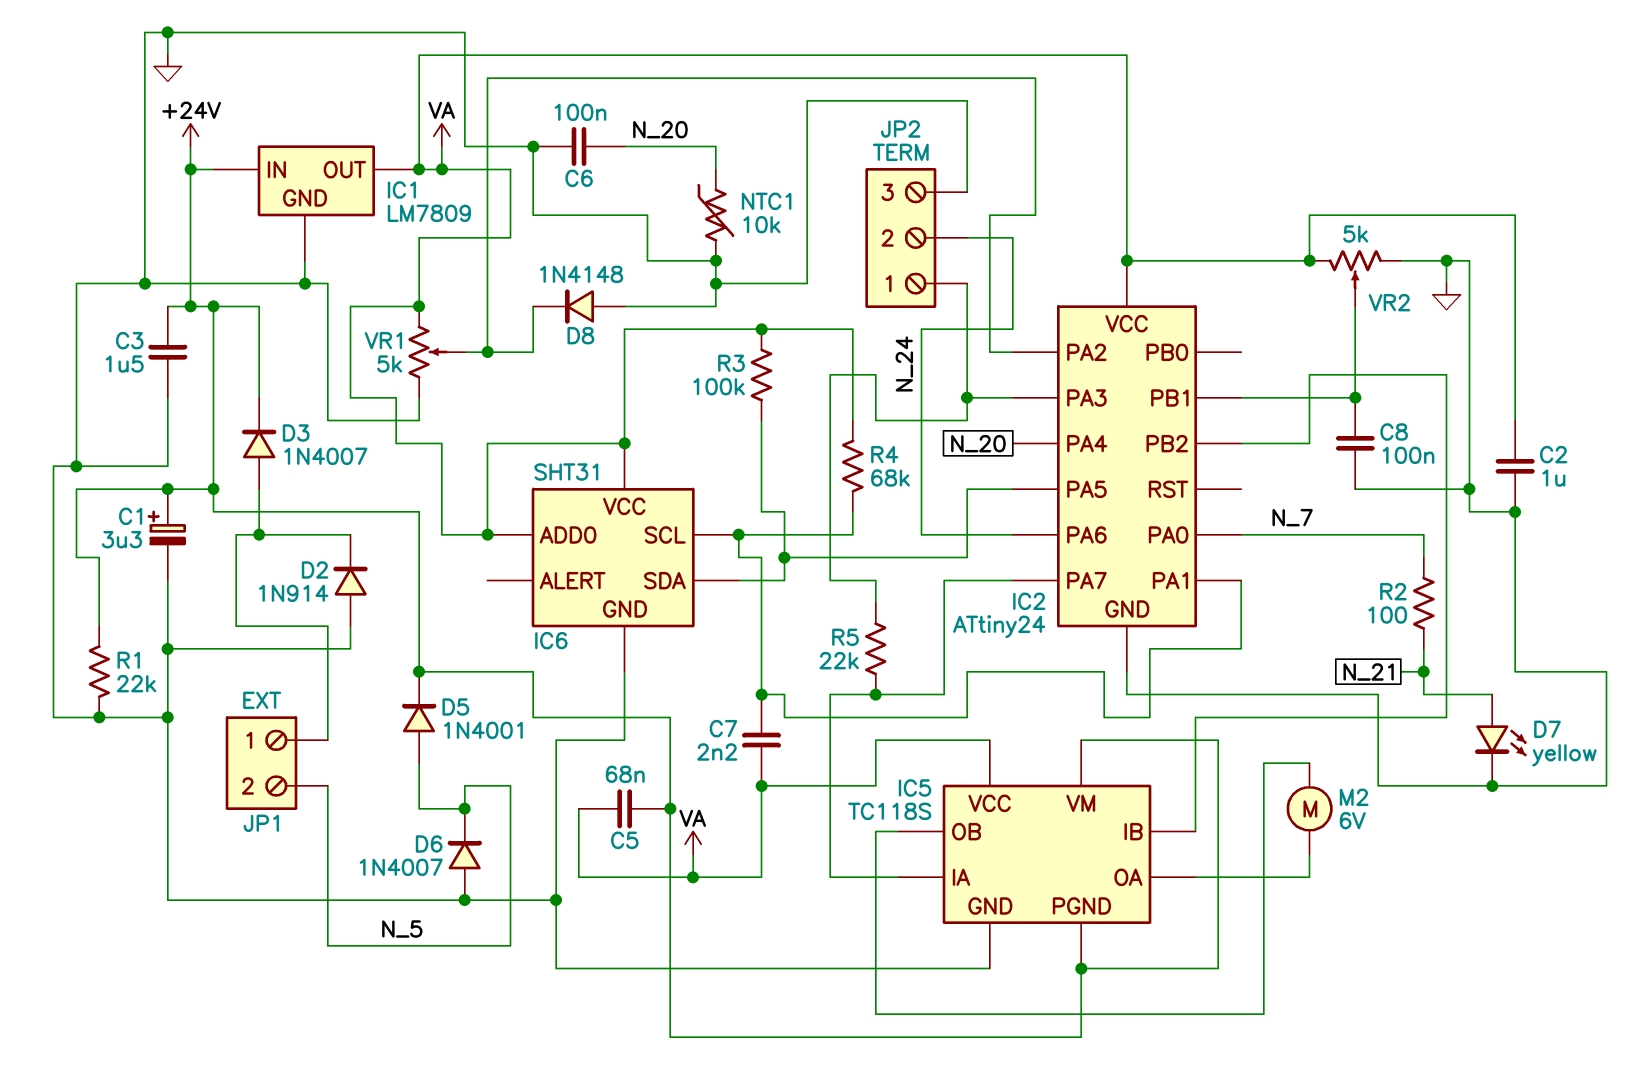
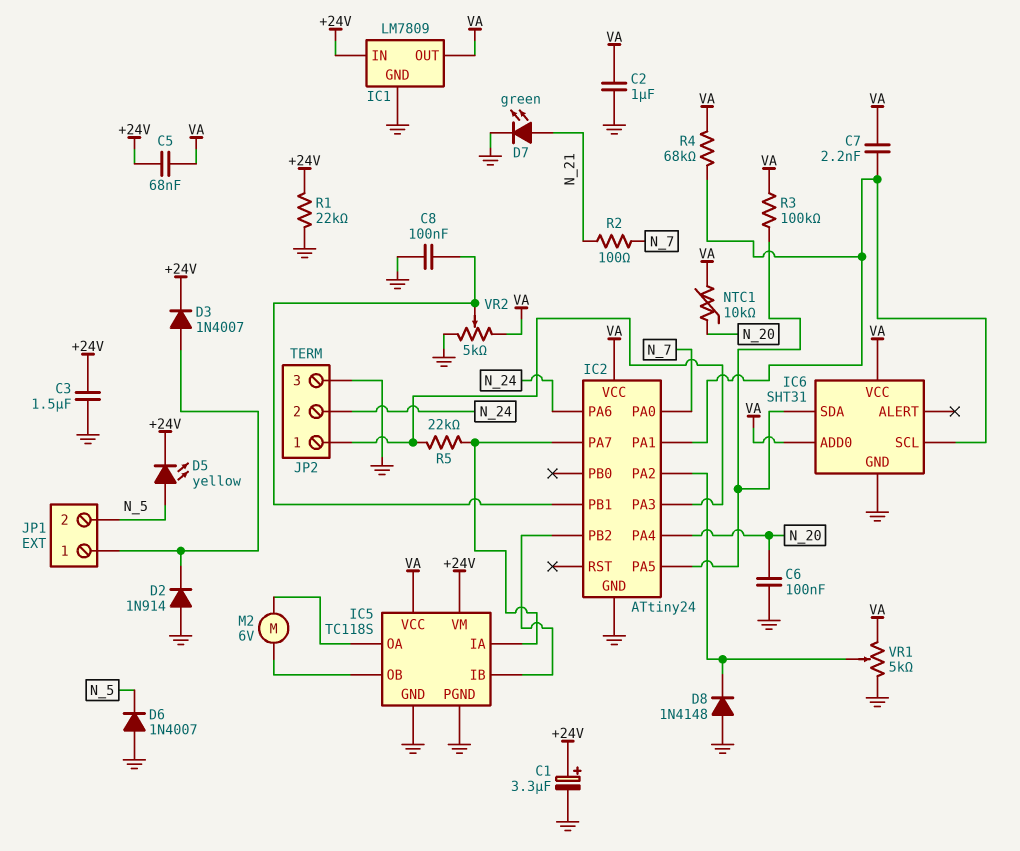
D5: diode 1N4001 (A N_5, K +24V) -> LED yellow (A N_5, K +24V)
D7: LED yellow (A N_21, K GND) -> LED green (A N_21, K GND)
IC5 pin PGND: +24V -> GND
NTC1: 10k (GND, N_20) -> 10k (N_20, VA)

